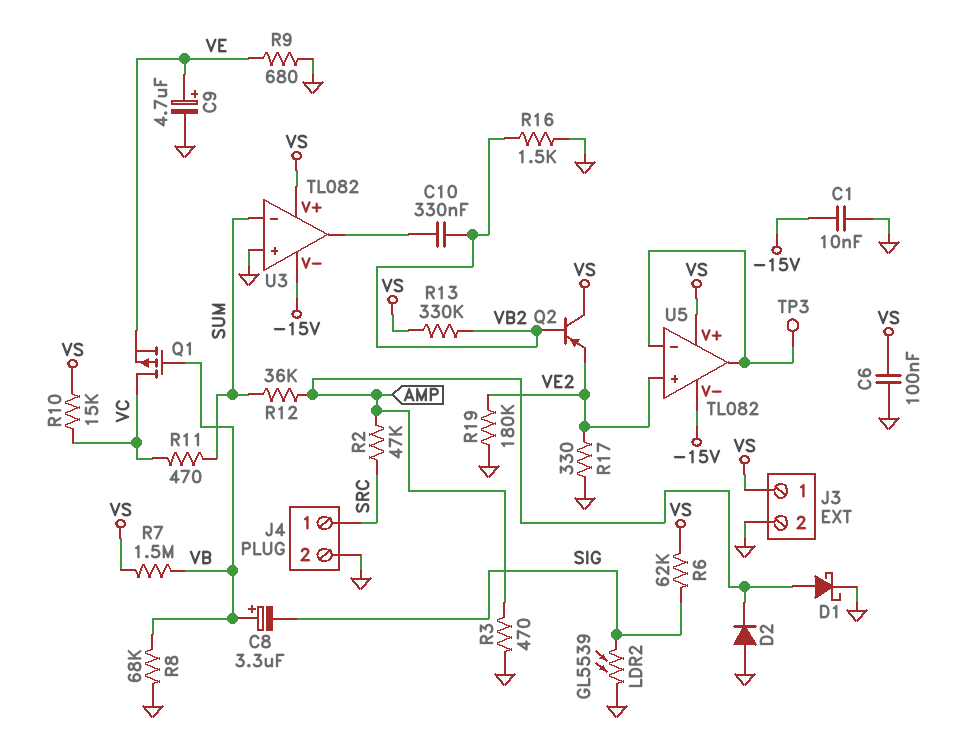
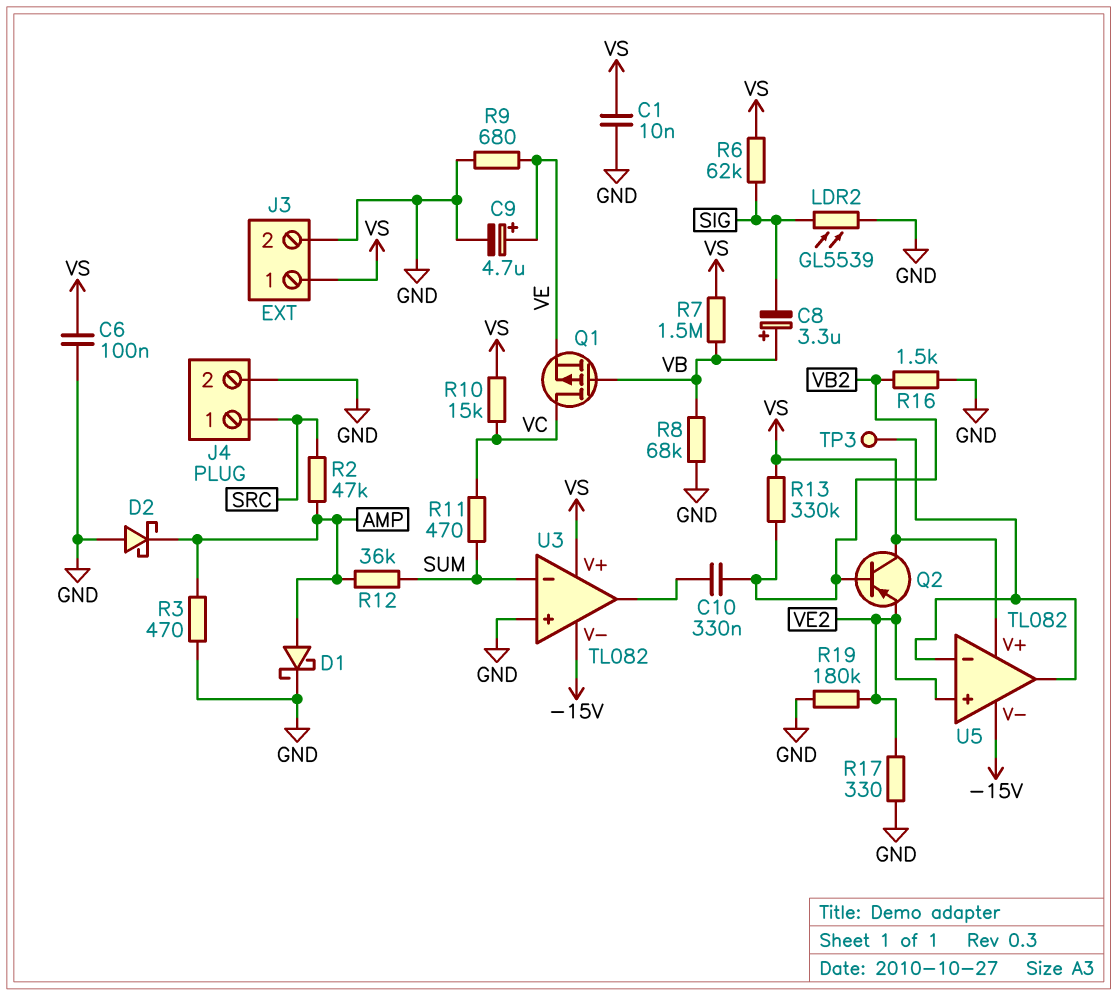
C1: 10nF (-15V, GND) -> 10nF (GND, VS)
D2: diode (A GND, K AMP) -> schottky (A GND, K AMP)

